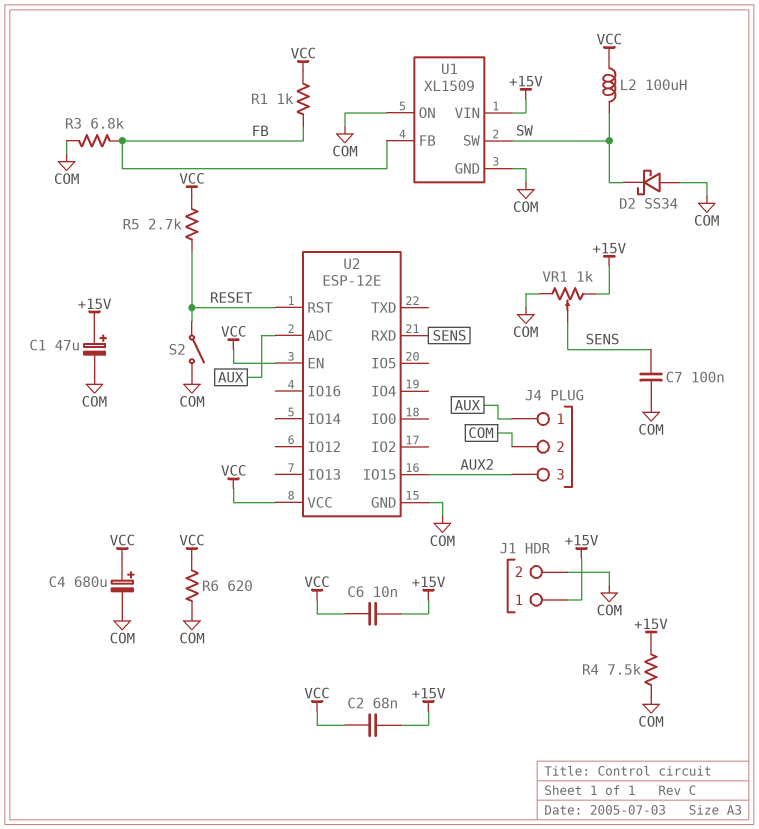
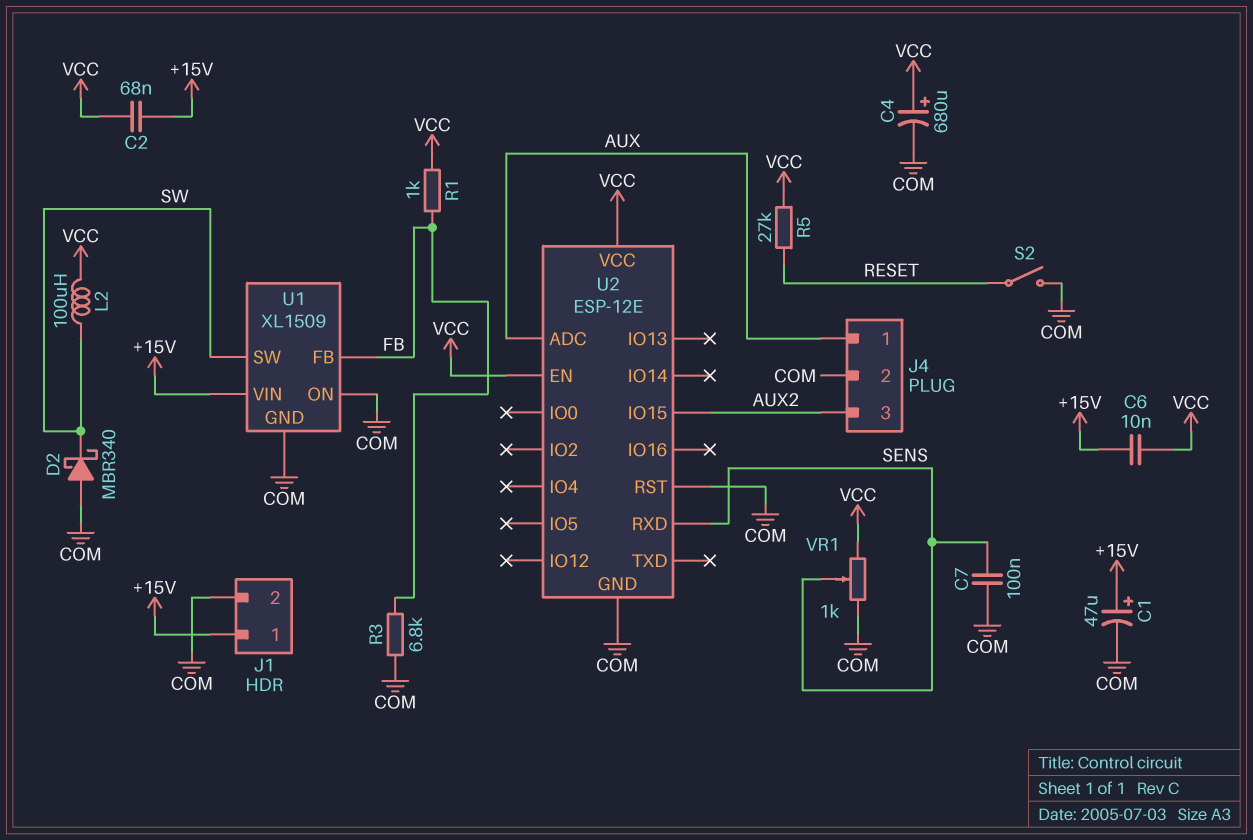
D2: schottky SS34 (A COM, K SW) -> schottky MBR340 (A COM, K SW)
R4: 7.5k (+15V, COM) -> none
R5: 2.7k (RESET, VCC) -> 27k (RESET, VCC)
R6: 620 (COM, VCC) -> none
U2 pin RST: RESET -> COM
VR1: 1k (+15V, COM, wiper SENS) -> 1k (COM, VCC, wiper SENS)

